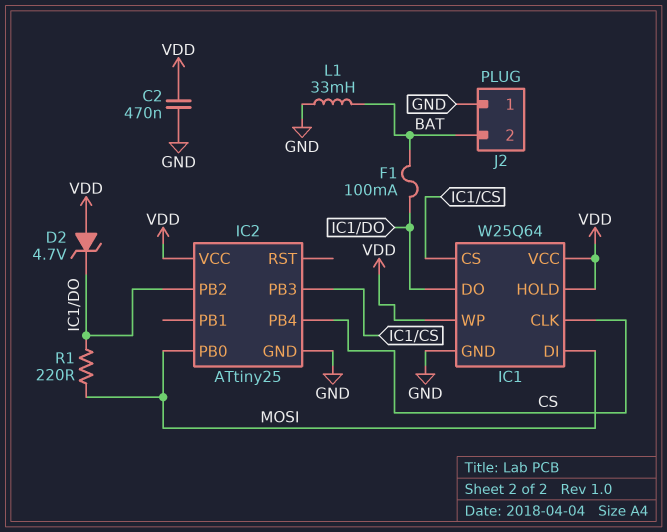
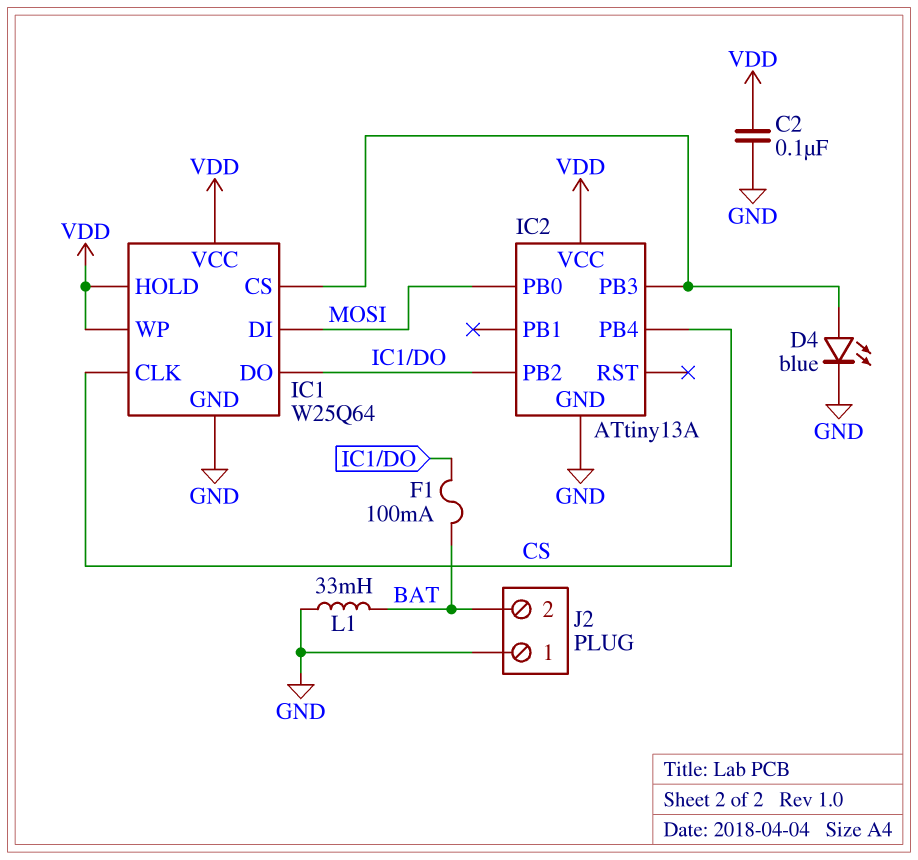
C2: 470nF (GND, VDD) -> 100nF (GND, VDD)
D2: zener 4.7V (A VDD, K IC1/DO) -> none
D4: none -> LED blue (A IC1/CS, K GND)
IC2: ATtiny25 -> ATtiny13A
R1: 220 (IC1/DO, MOSI) -> none

